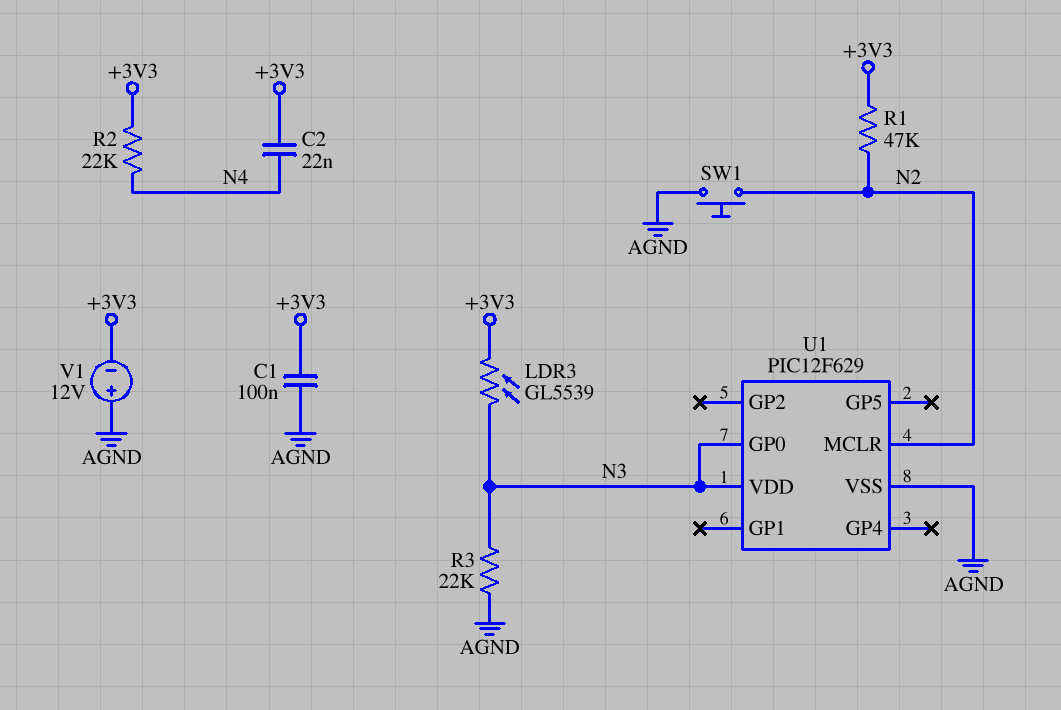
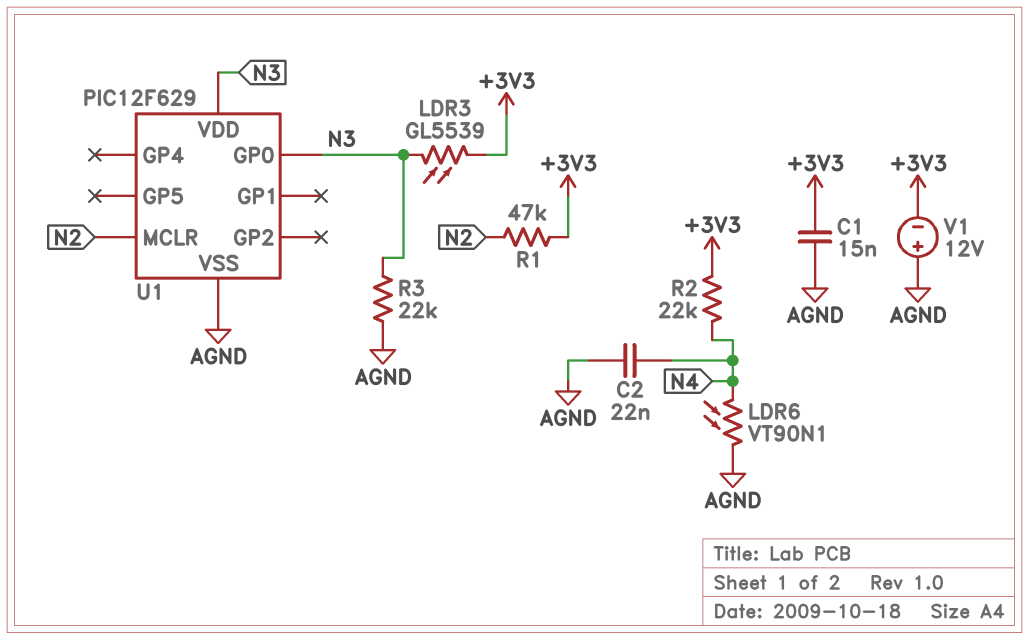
C1: 100nF (+3V3, AGND) -> 15nF (+3V3, AGND)
C2: 22nF (+3V3, N4) -> 22nF (AGND, N4)
LDR6: none -> VT90N1 (AGND, N4)
SW1: button (AGND, N2) -> none

